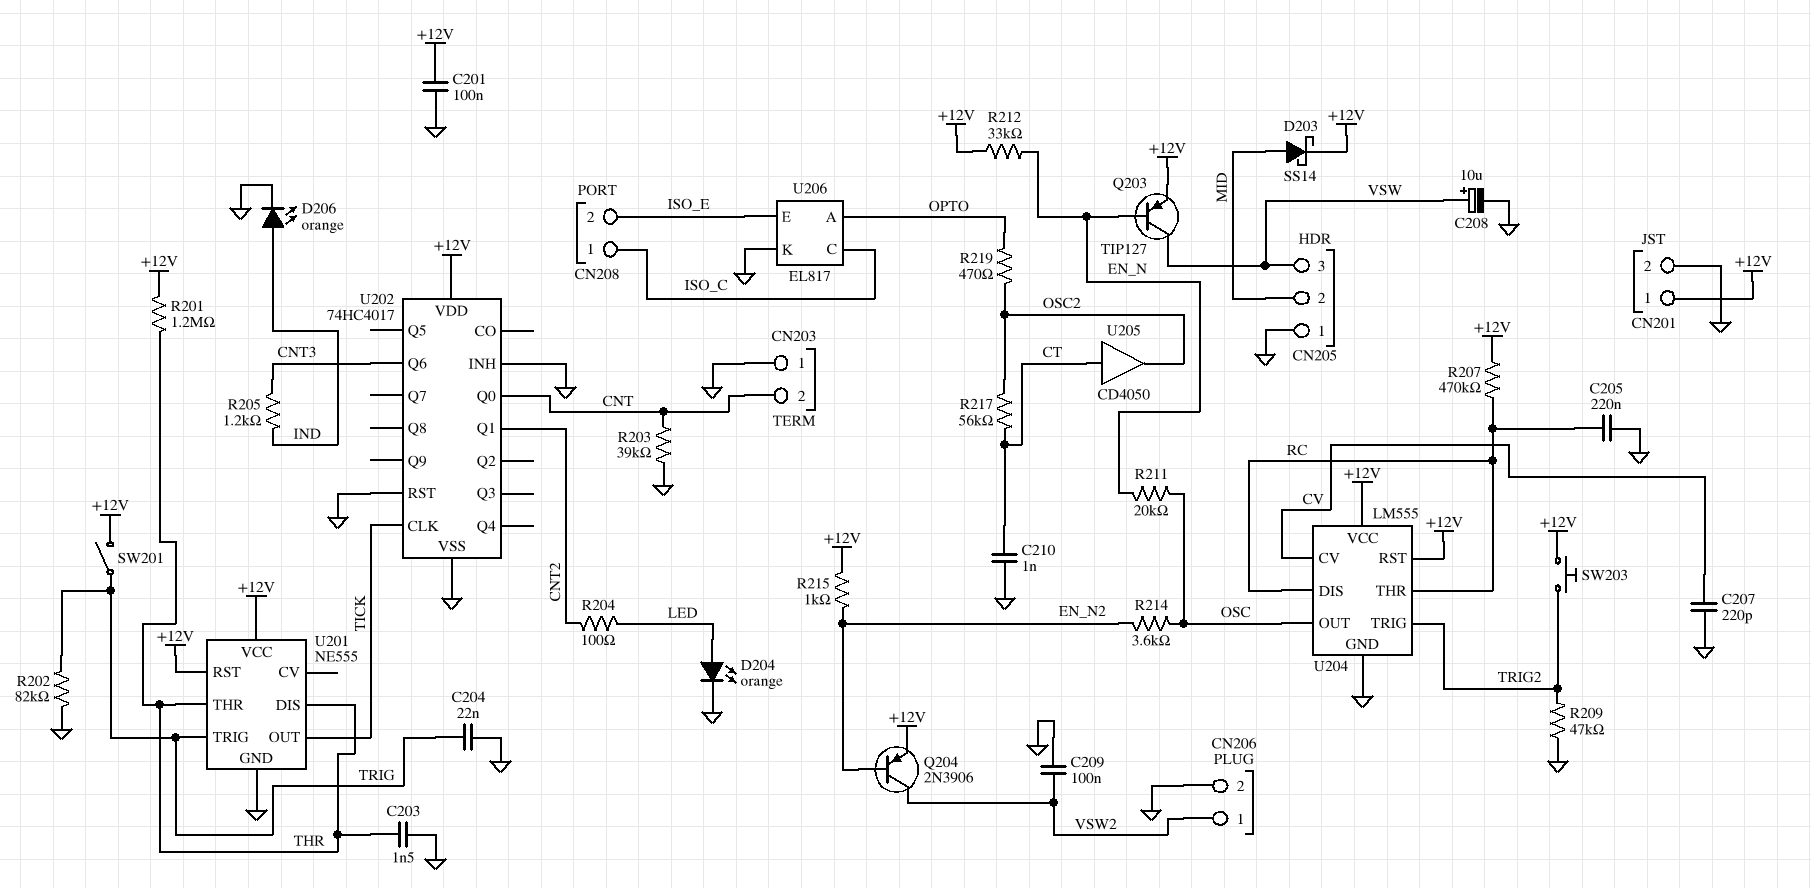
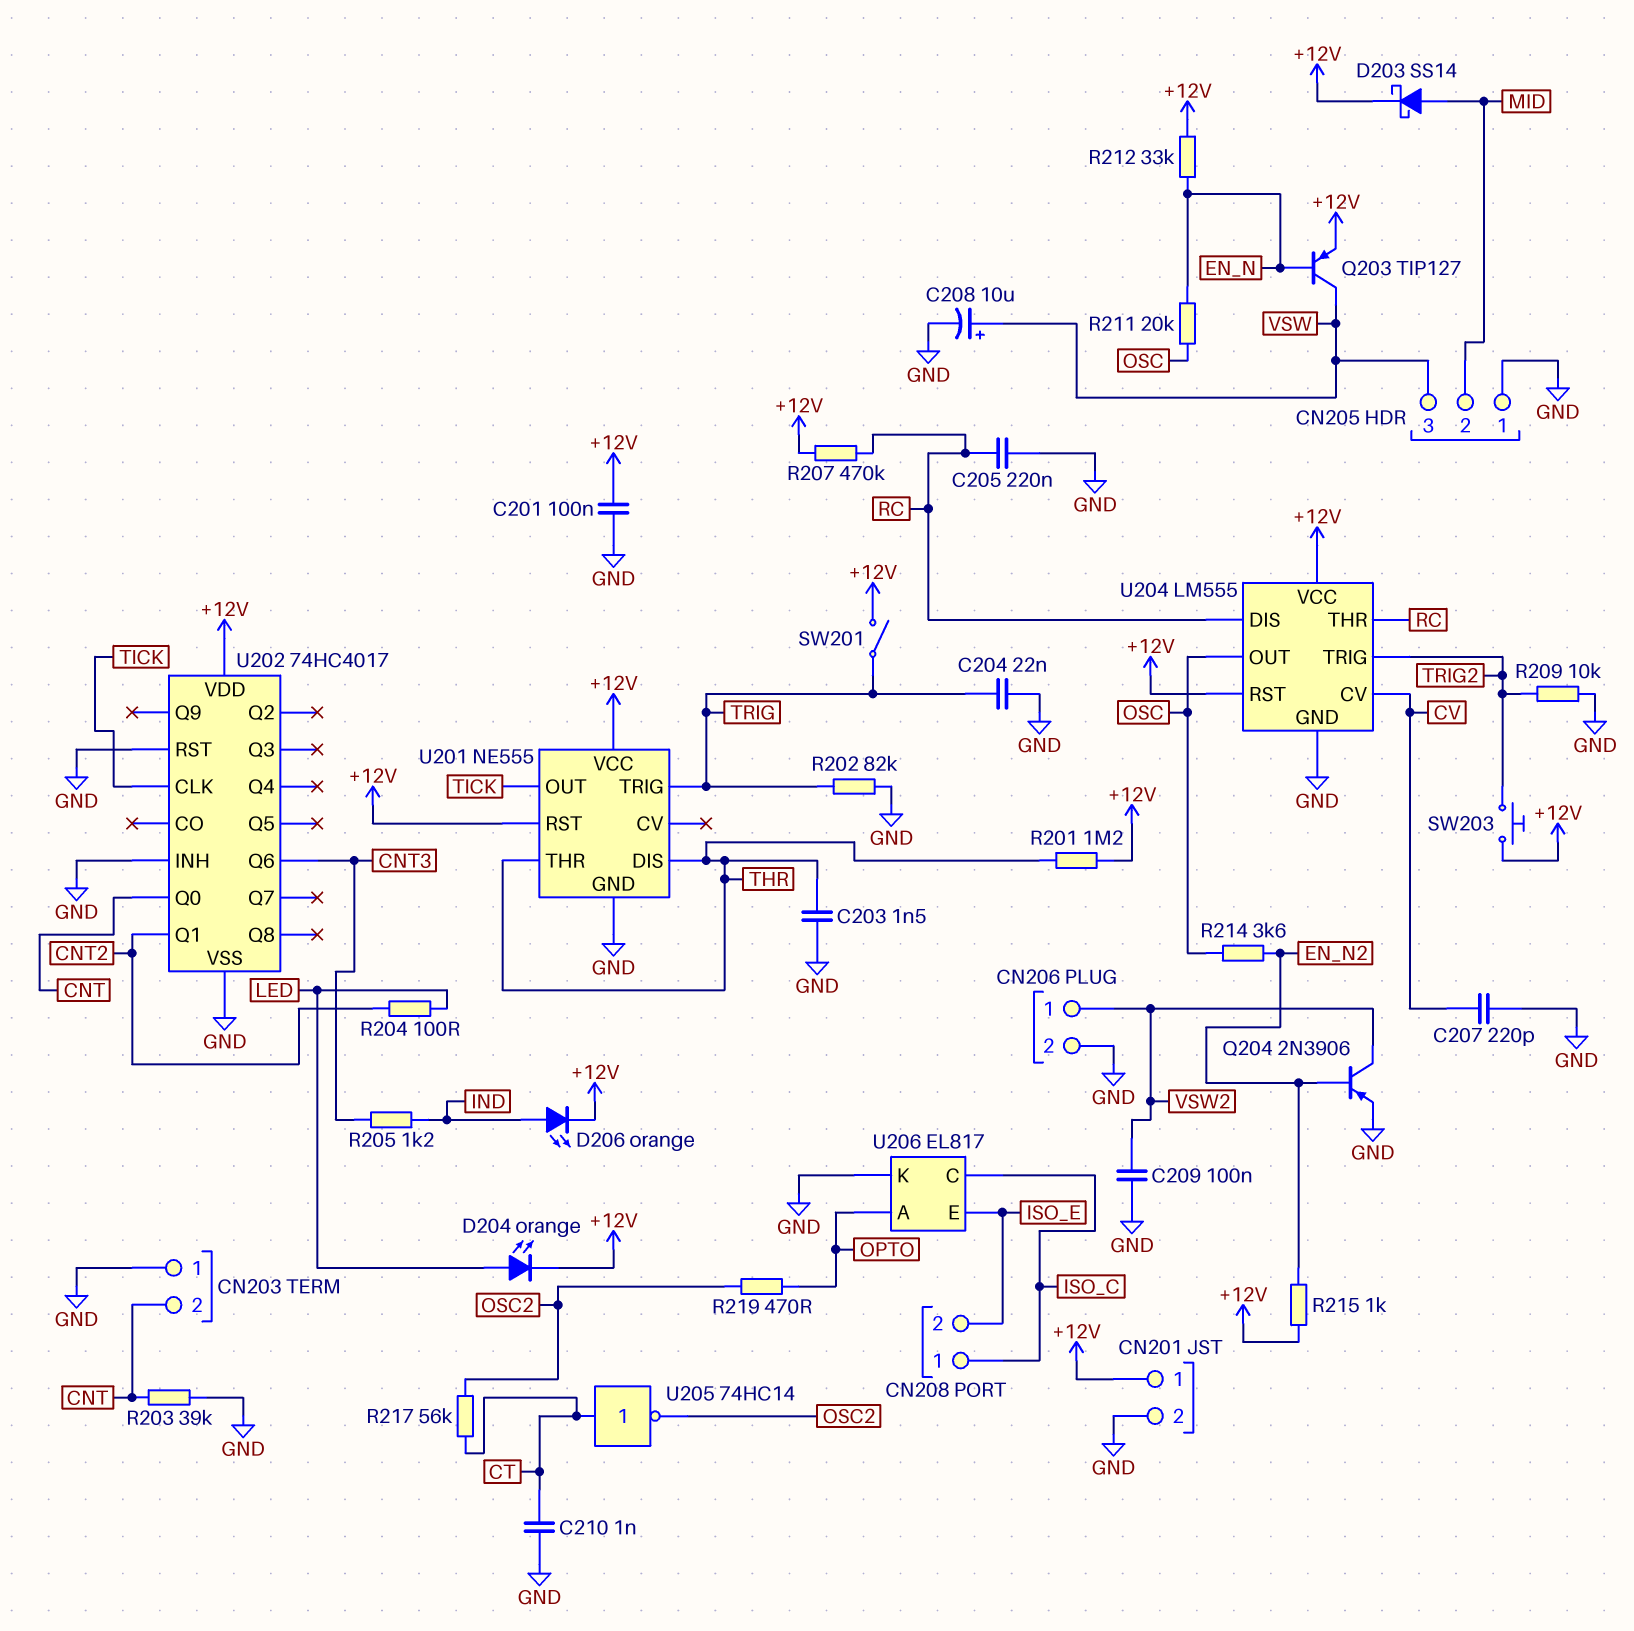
D204: LED orange (A LED, K GND) -> LED orange (A LED, K +12V)
D206: LED orange (A IND, K GND) -> LED orange (A IND, K +12V)
Q204: PNP 2N3906 (B EN_N2, C VSW2, E +12V) -> PNP 2N3906 (B EN_N2, C VSW2, E GND)
R209: 47k (GND, TRIG2) -> 10k (GND, TRIG2)
U205: buffer CD4050 (in CT, out OSC2) -> NOT 74HC14 (in CT, out OSC2)

